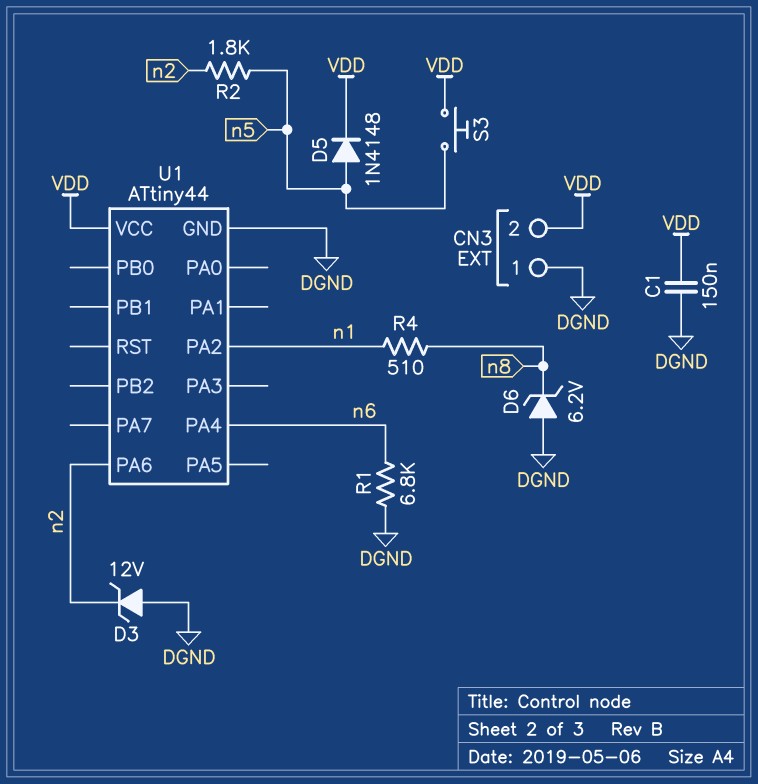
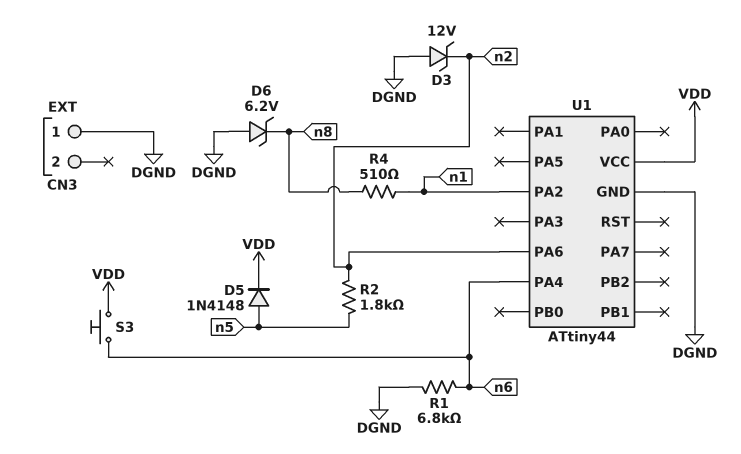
C1: 150nF (DGND, VDD) -> none
CN3 pin 2: VDD -> none
S3: button (VDD, n5) -> button (VDD, n6)

